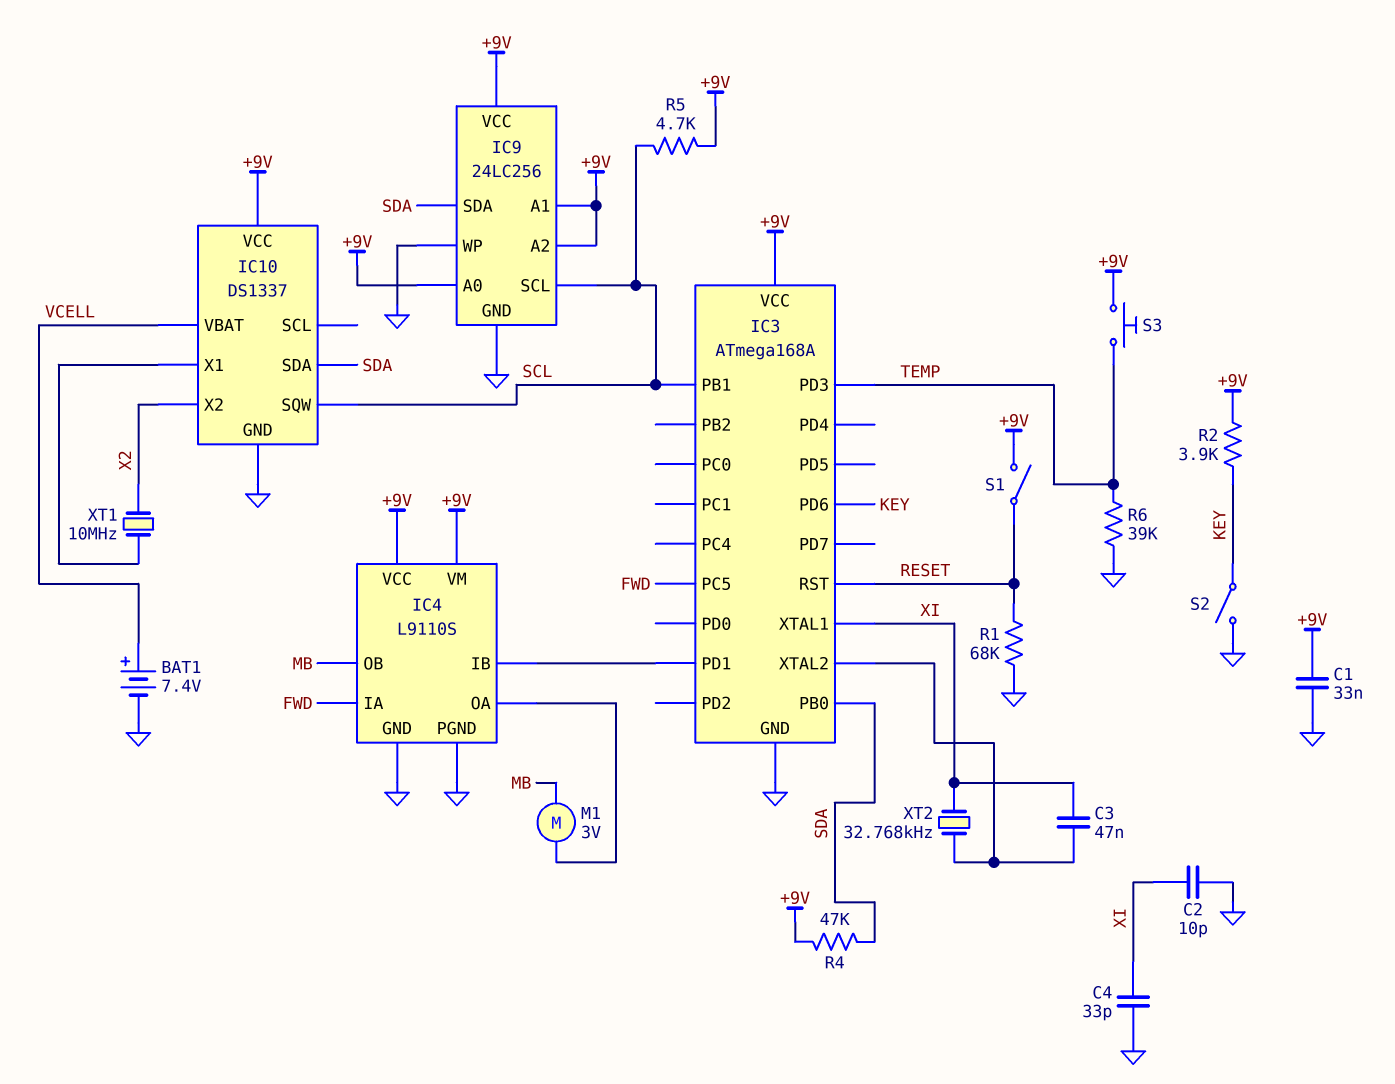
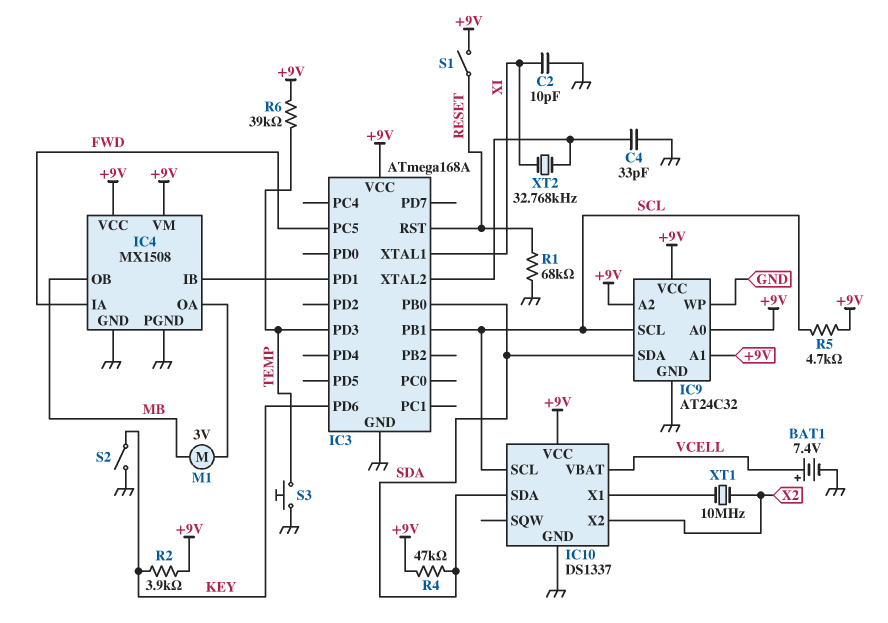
C1: 33nF (+9V, GND) -> none
C3: 47nF (IC3/XTAL2, XI) -> none
C4: 33pF (GND, XI) -> 33pF (GND, IC3/XTAL2)
IC4: L9110S -> MX1508
IC9: 24LC256 -> AT24C32
IC10 pin SCL: none -> SCL
IC10 pin SQW: SCL -> none
R6: 39k (GND, TEMP) -> 39k (+9V, TEMP)
S3: button (+9V, TEMP) -> button (GND, TEMP)

